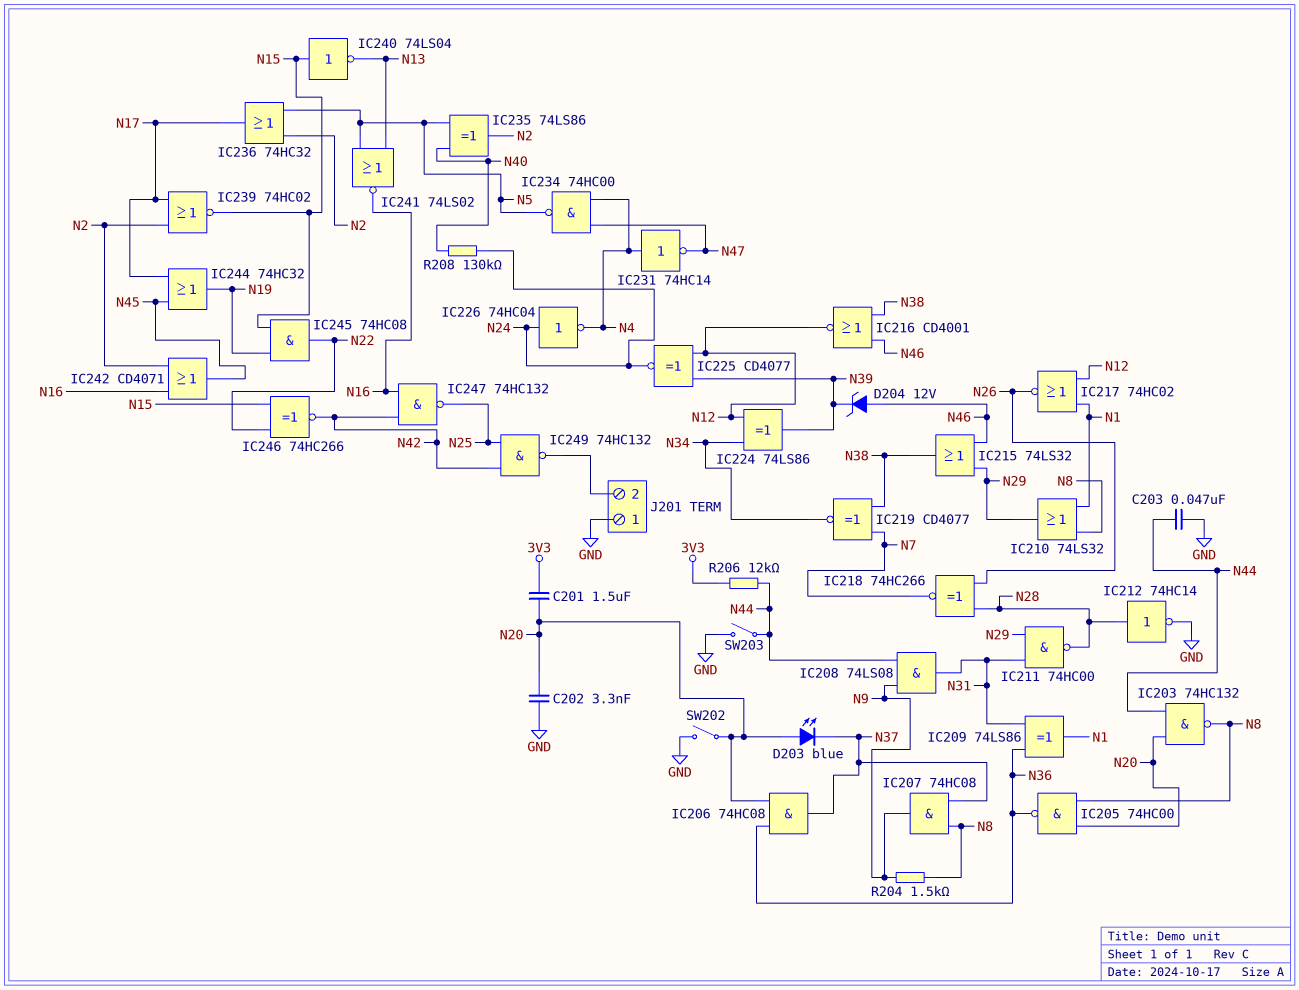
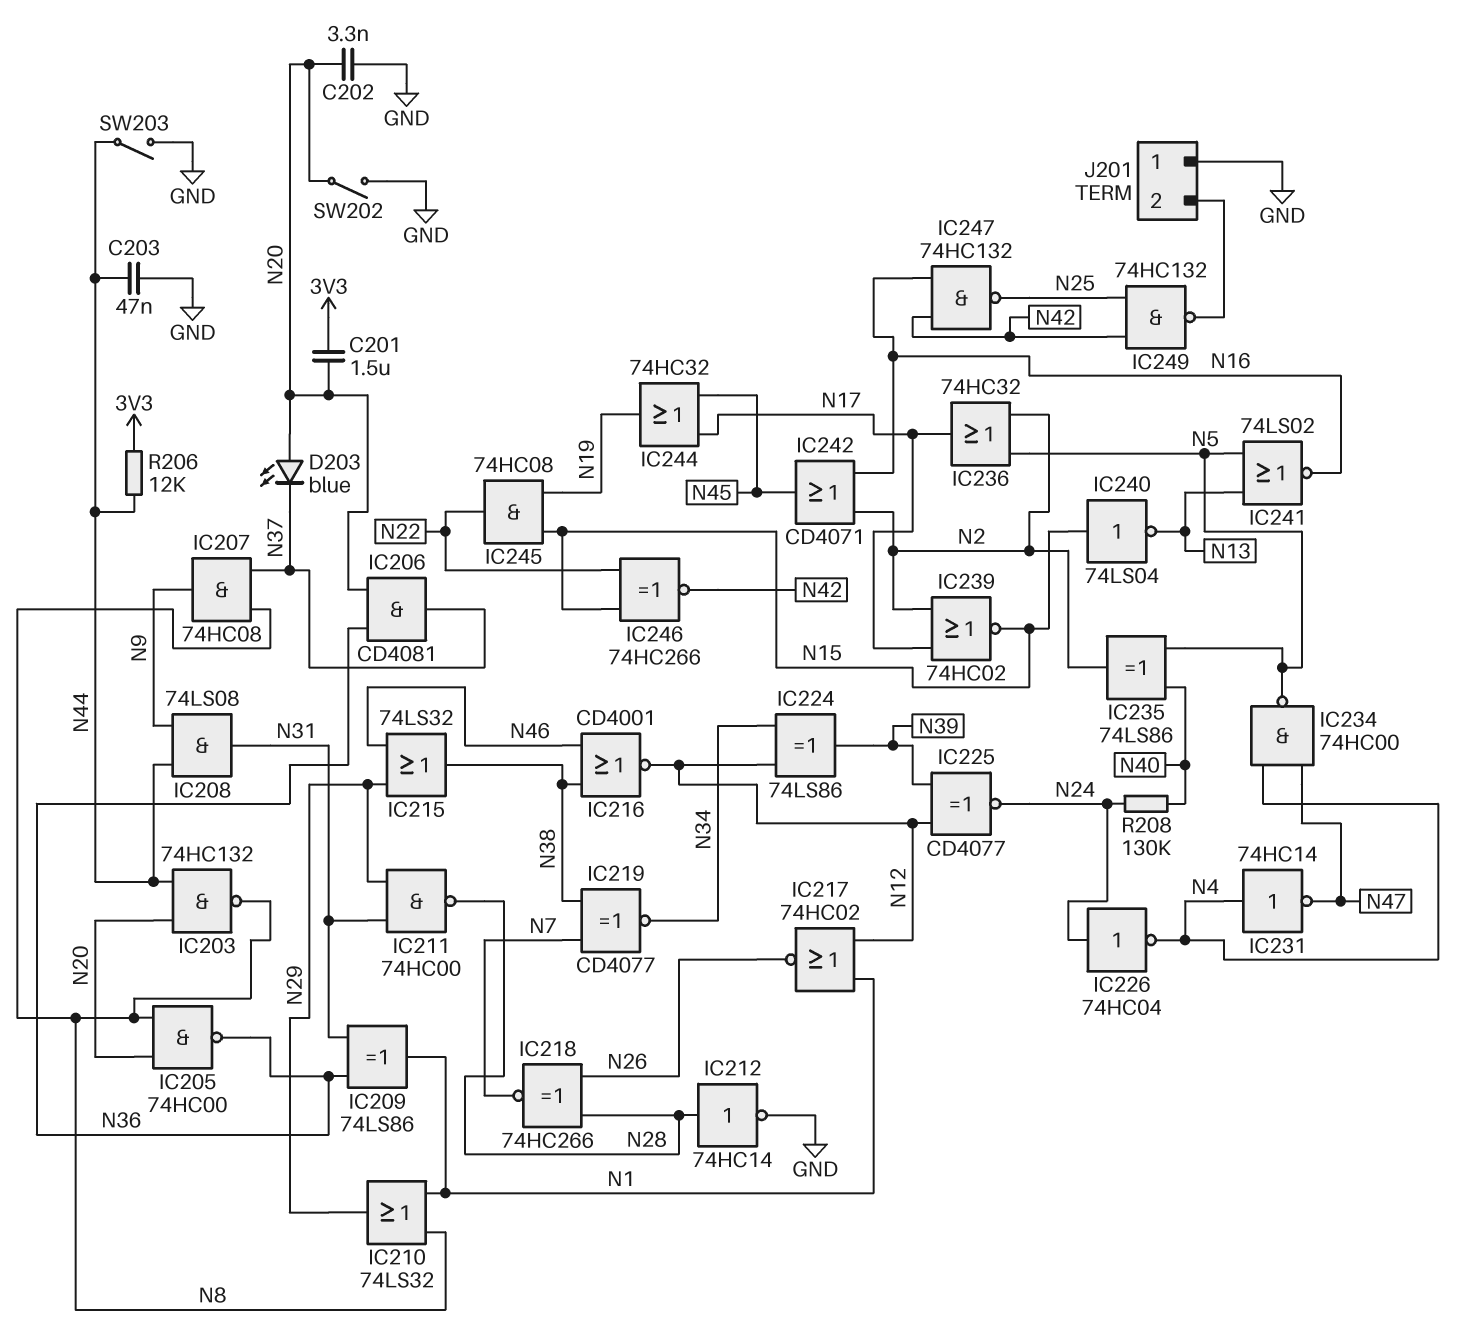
D204: zener 12V (A N46, K N39) -> none
IC206: AND 74HC08 (in N20, in N36, out N37) -> AND CD4081 (in N20, in N36, out N37)
R204: 1.5k (N8, N9) -> none

